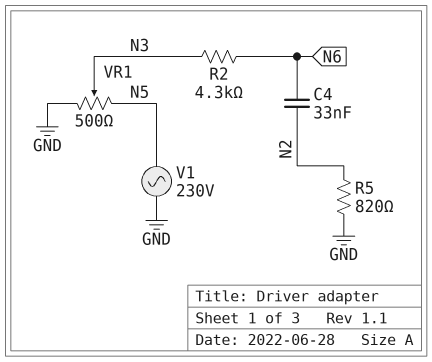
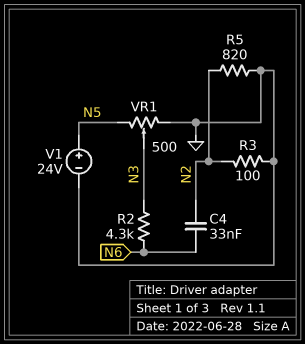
R3: none -> 100 (GND, N2)
V1: AC 230V (GND, N5) -> 24V (plus N5, minus GND)

